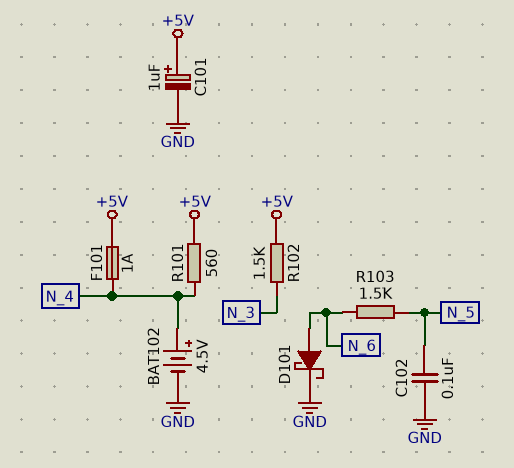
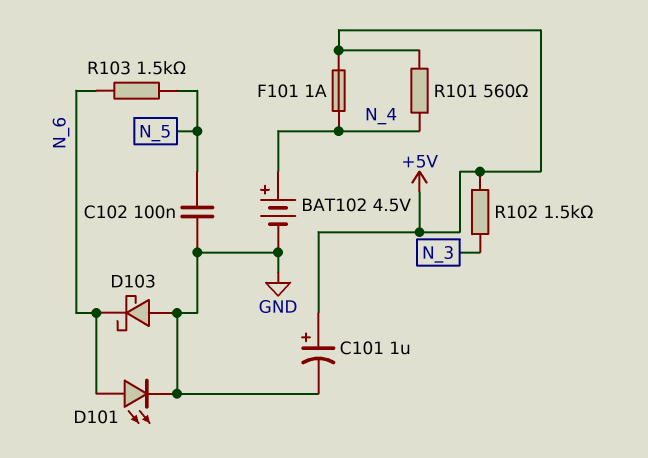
D101: schottky (A N_6, K GND) -> LED (A N_6, K GND)
D103: none -> schottky (A GND, K N_6)

